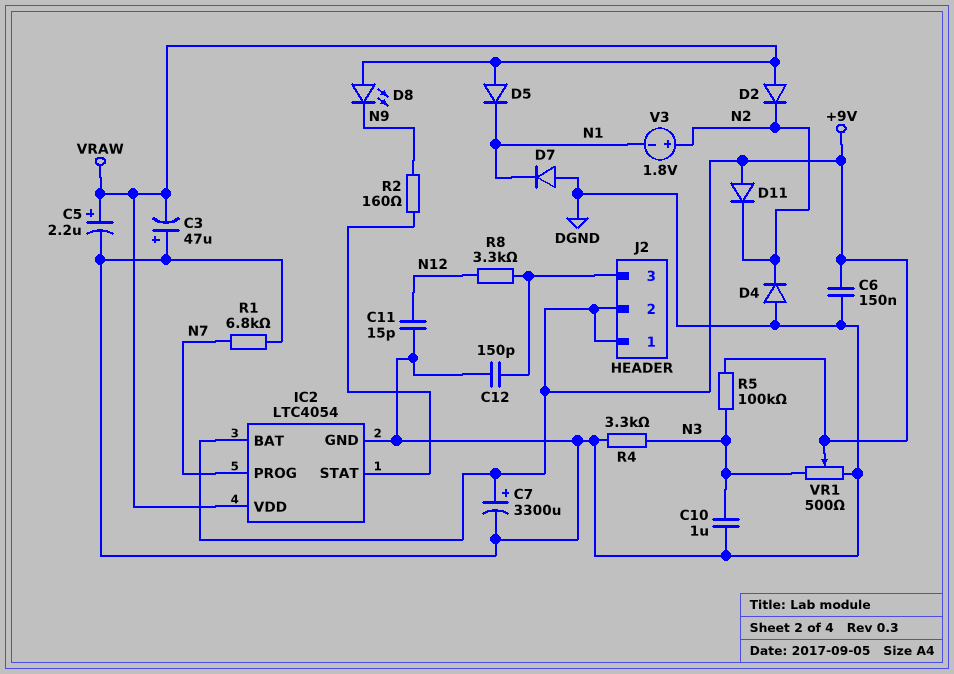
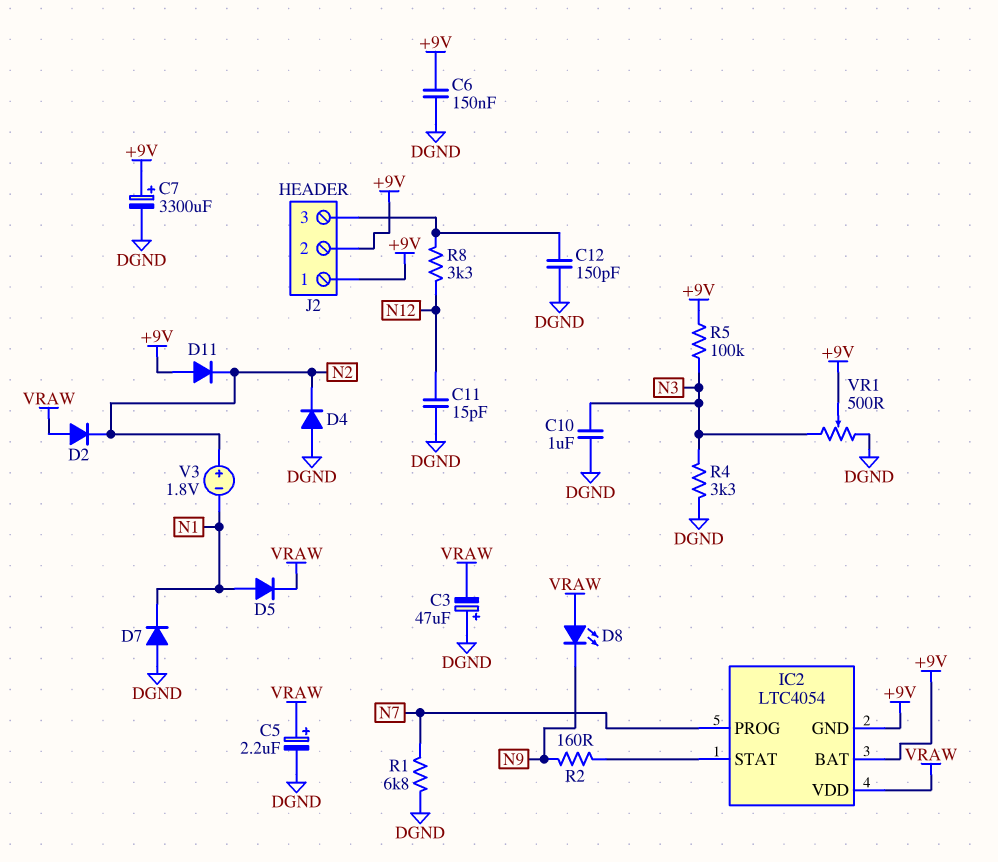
D5: diode (A VRAW, K N1) -> diode (A N1, K VRAW)
IC2 pin GND: DGND -> +9V

